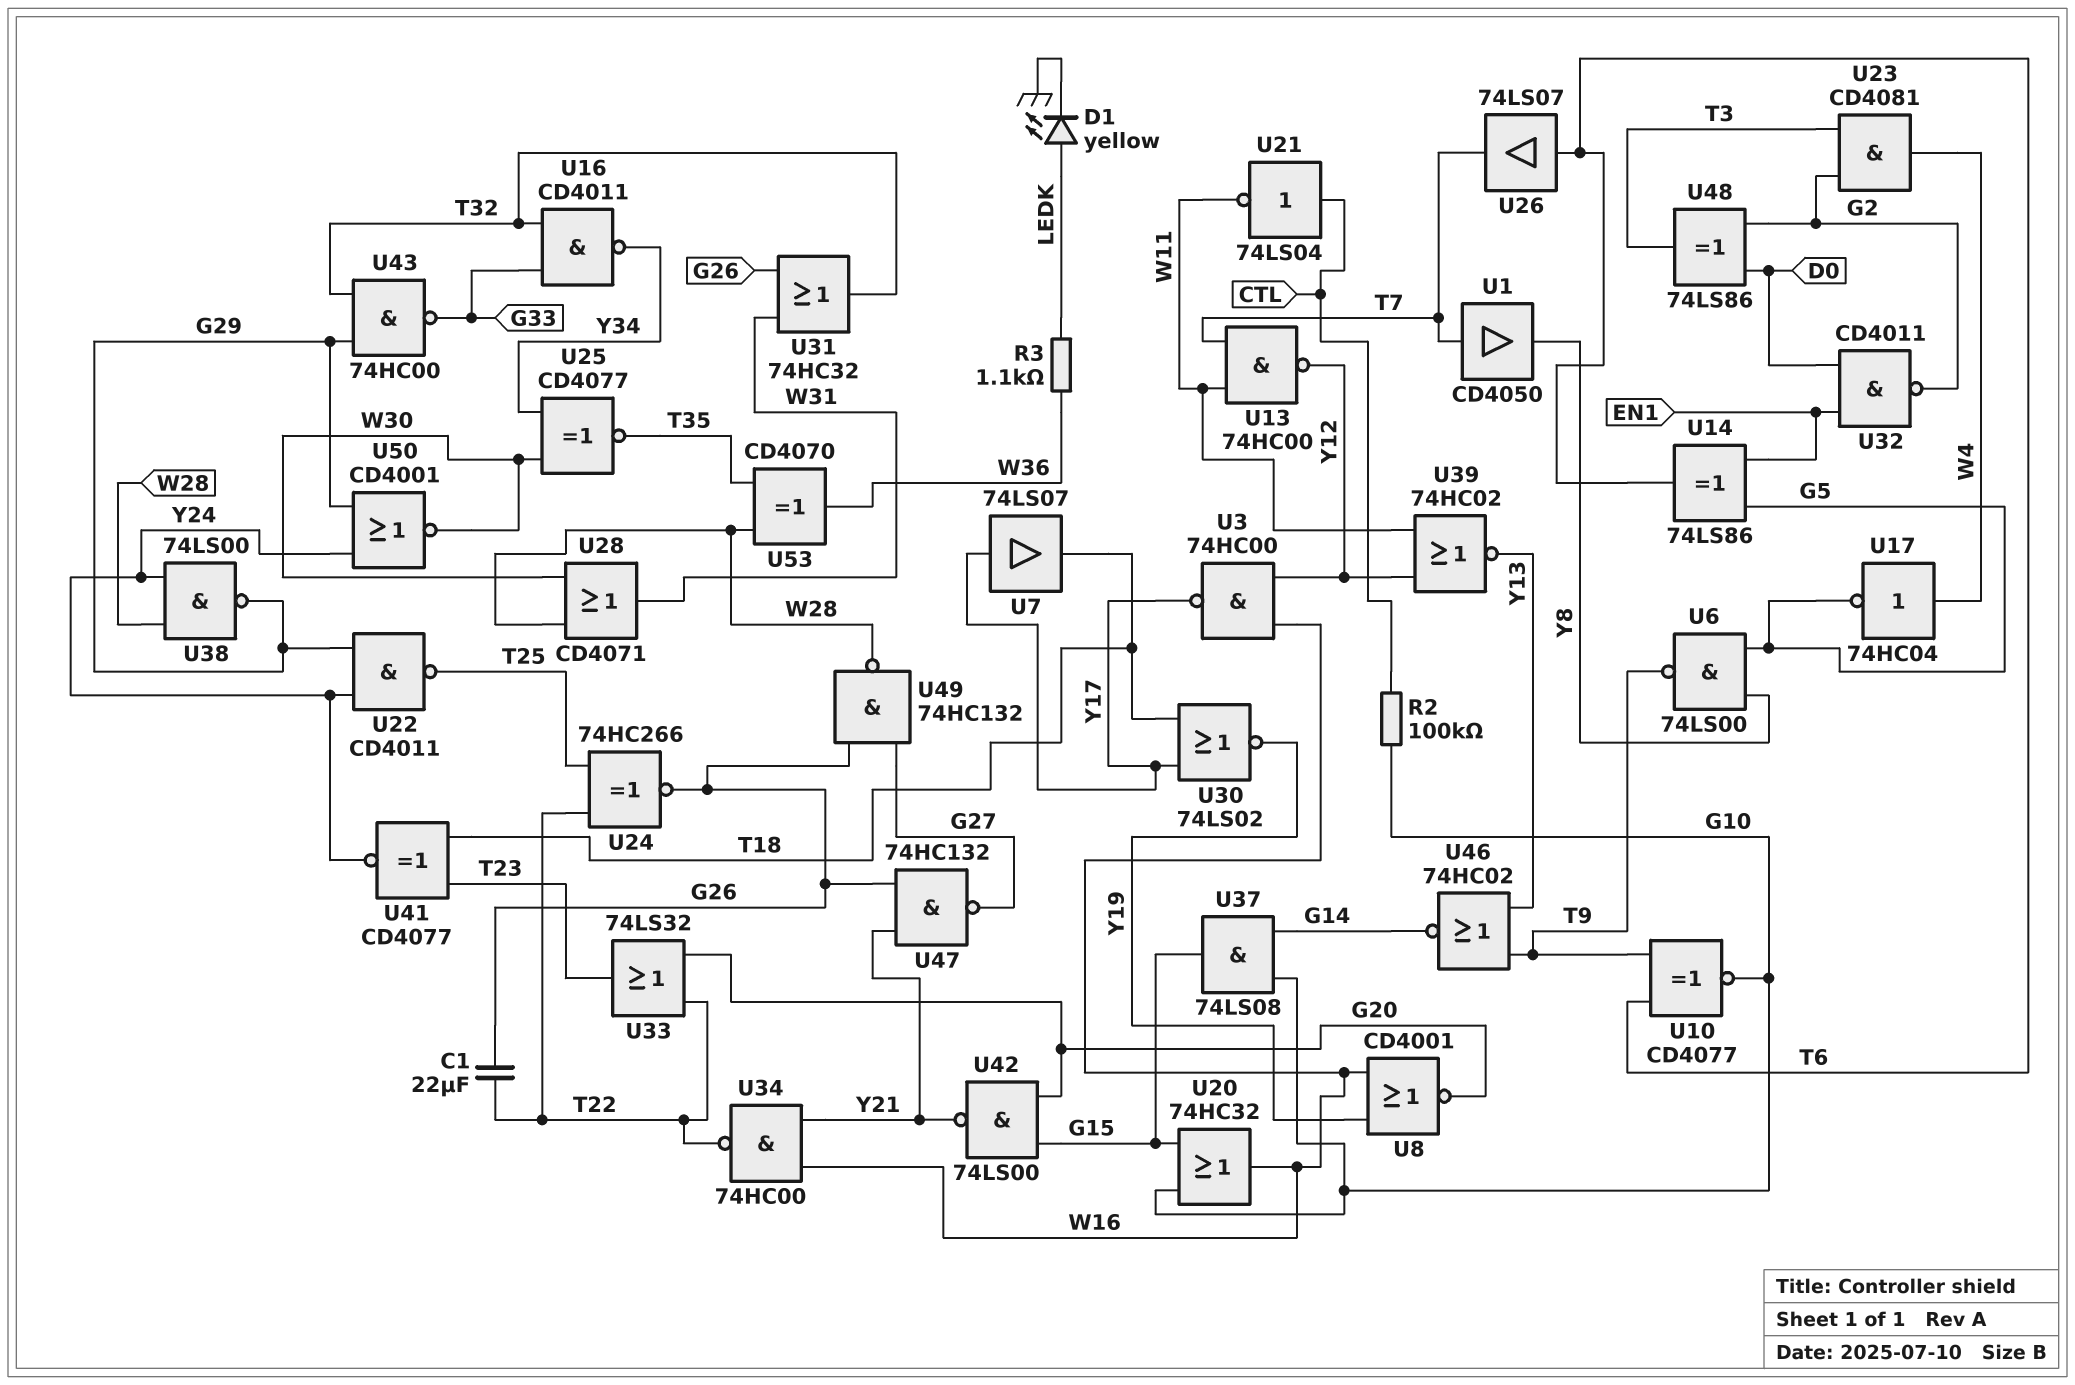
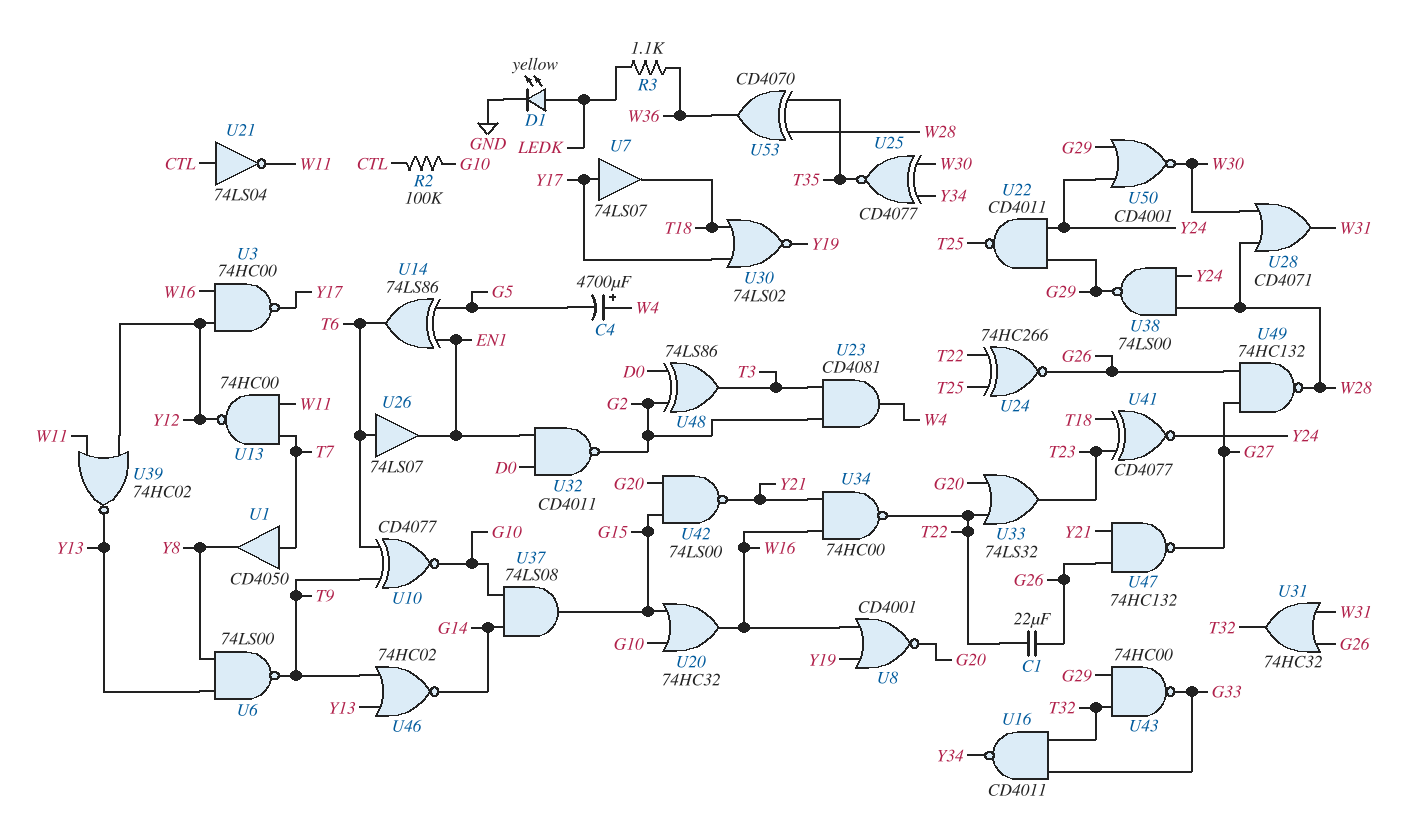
C4: none -> 4700uF (plus W4, minus G5)
U6: NAND 74LS00 (in G5, in Y8, out T9) -> NAND 74LS00 (in Y8, in Y13, out T9)
U17: NOT 74HC04 (in W4, out G5) -> none
U26: buffer 74LS07 (in T6, out T7) -> buffer 74LS07 (in T6, out EN1)

